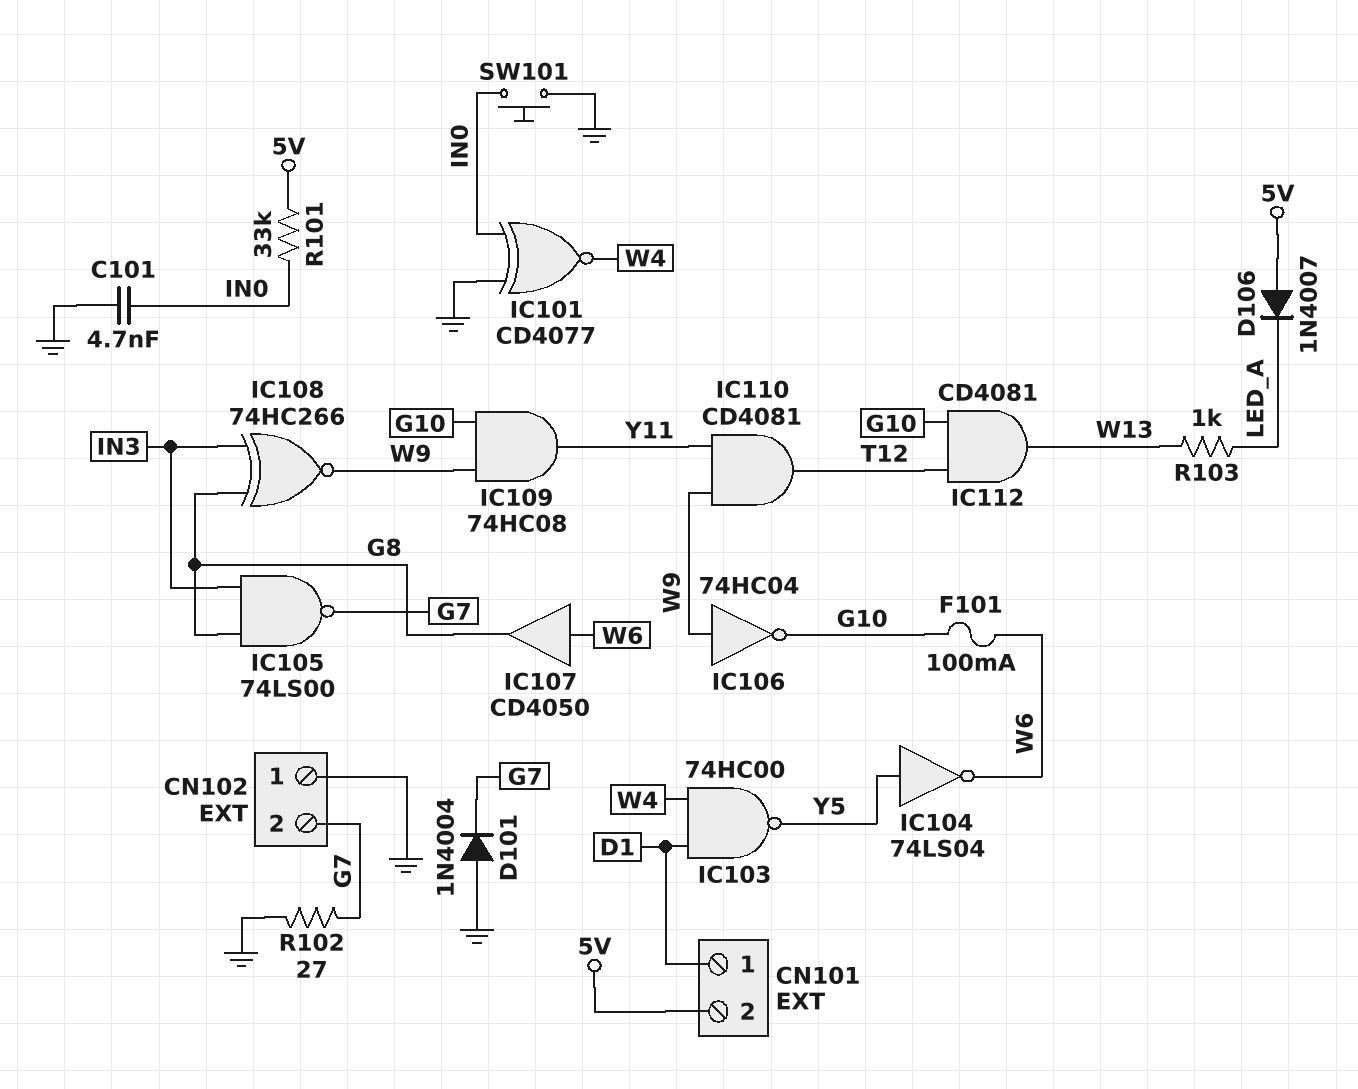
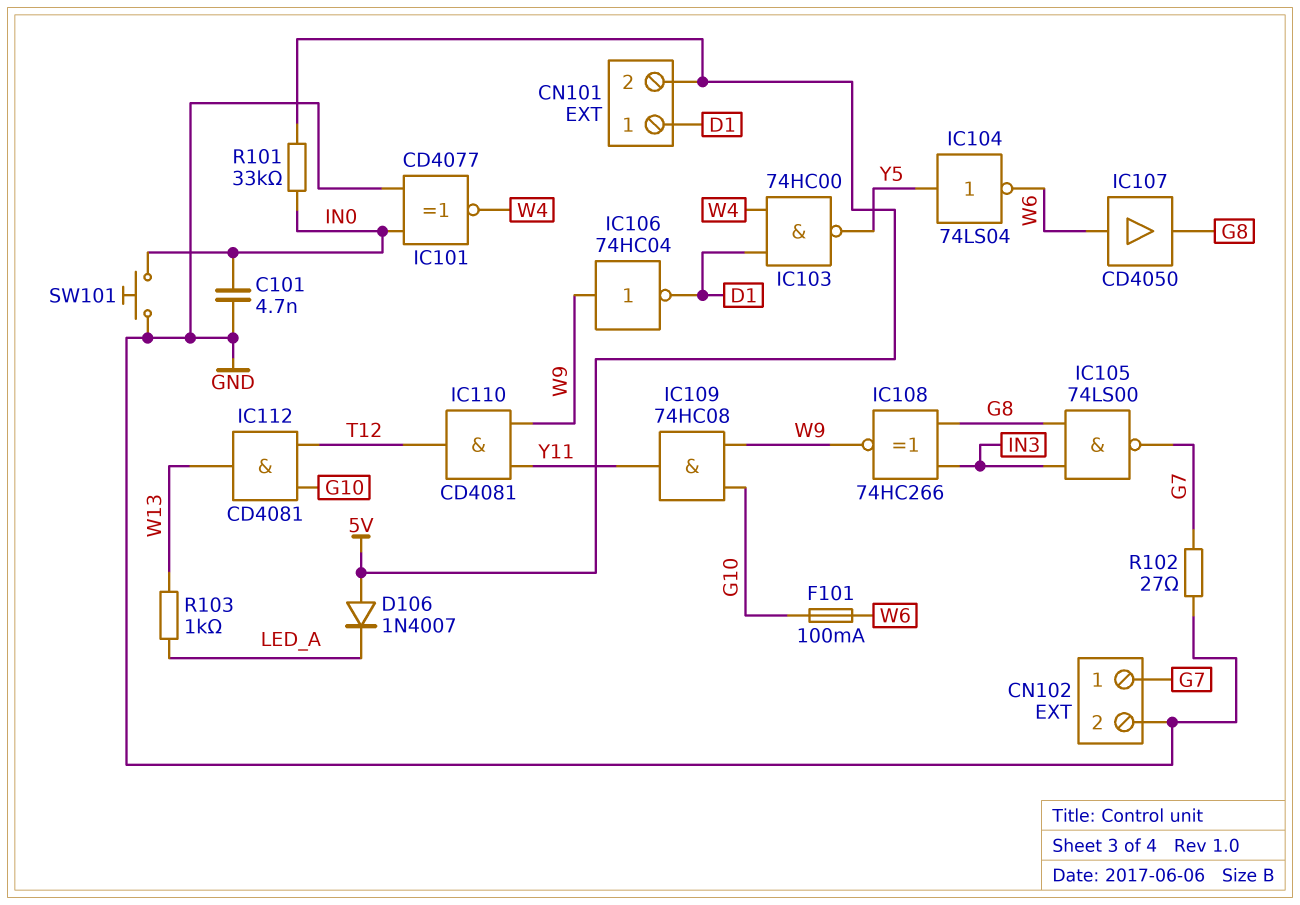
CN102 pin 1: GND -> G7
CN102 pin 2: G7 -> GND
D101: diode 1N4004 (A GND, K G7) -> none
IC106: NOT 74HC04 (in W9, out G10) -> NOT 74HC04 (in W9, out D1)

